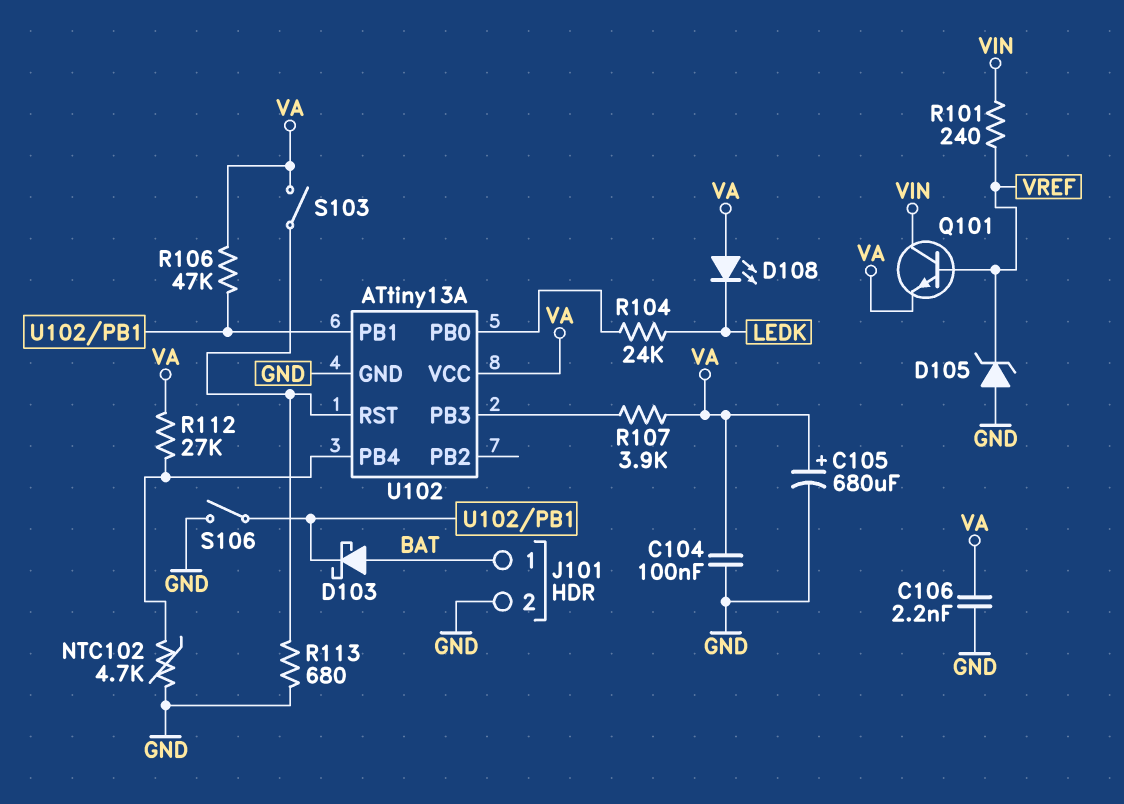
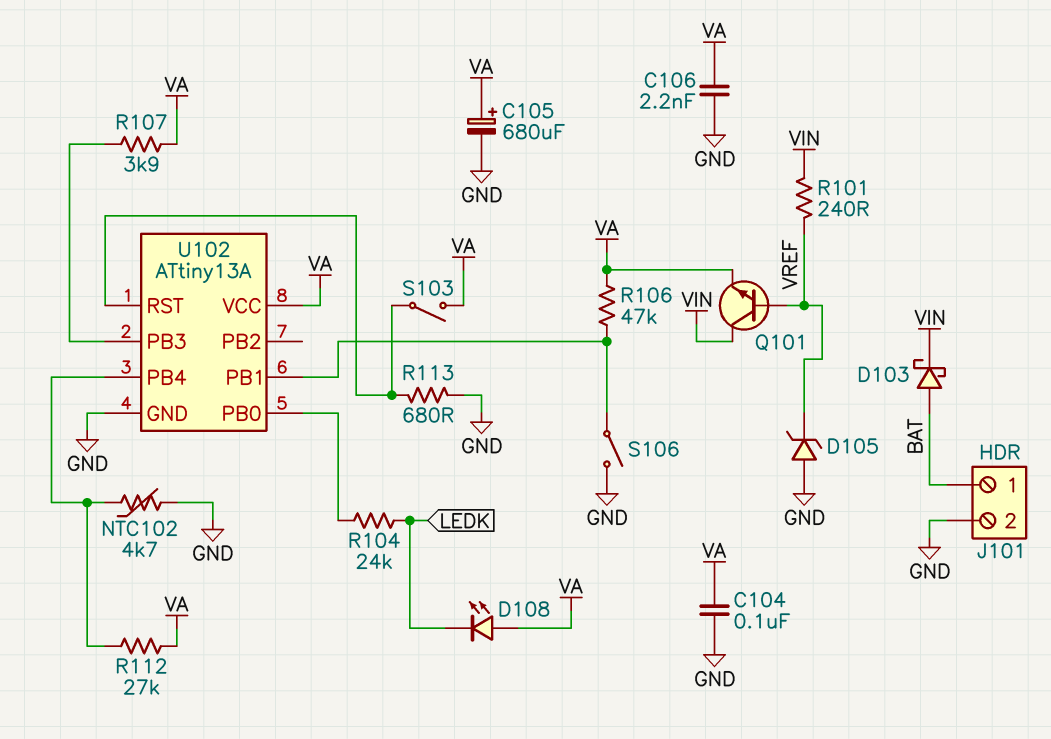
D103: schottky (A BAT, K U102/PB1) -> schottky (A BAT, K VIN)

